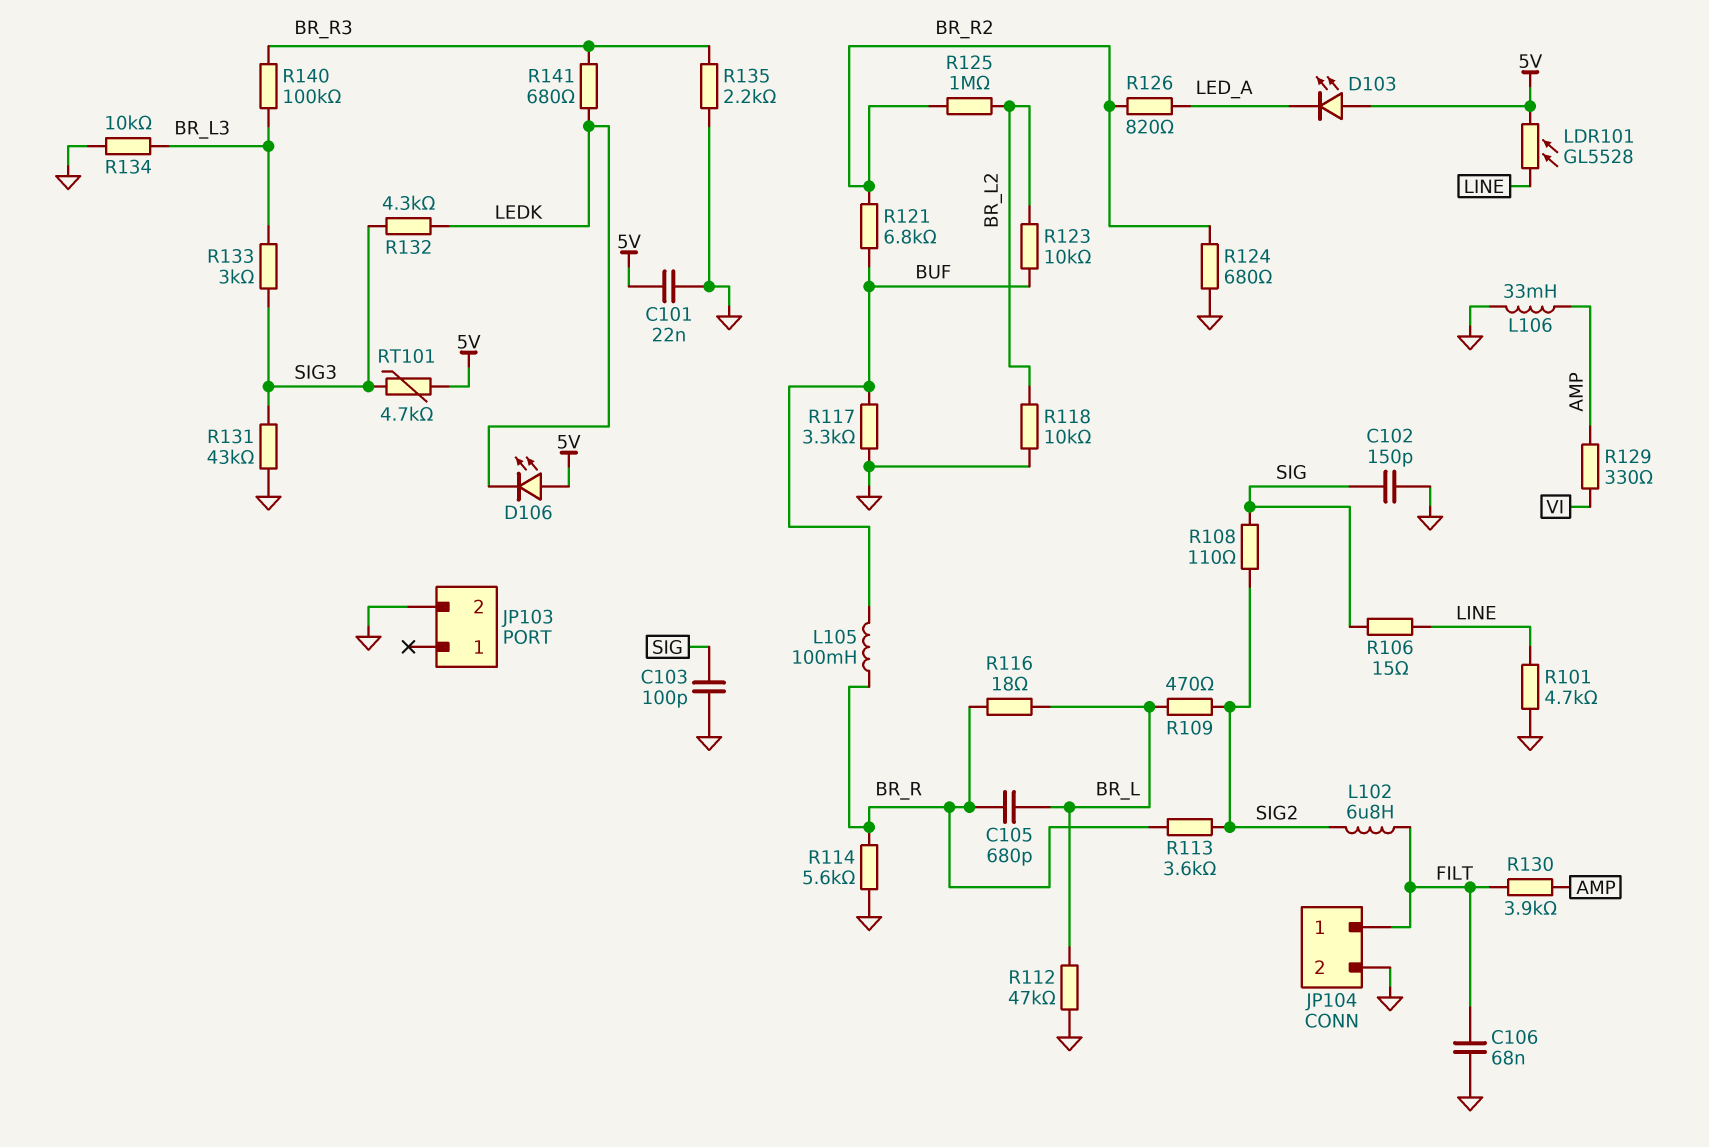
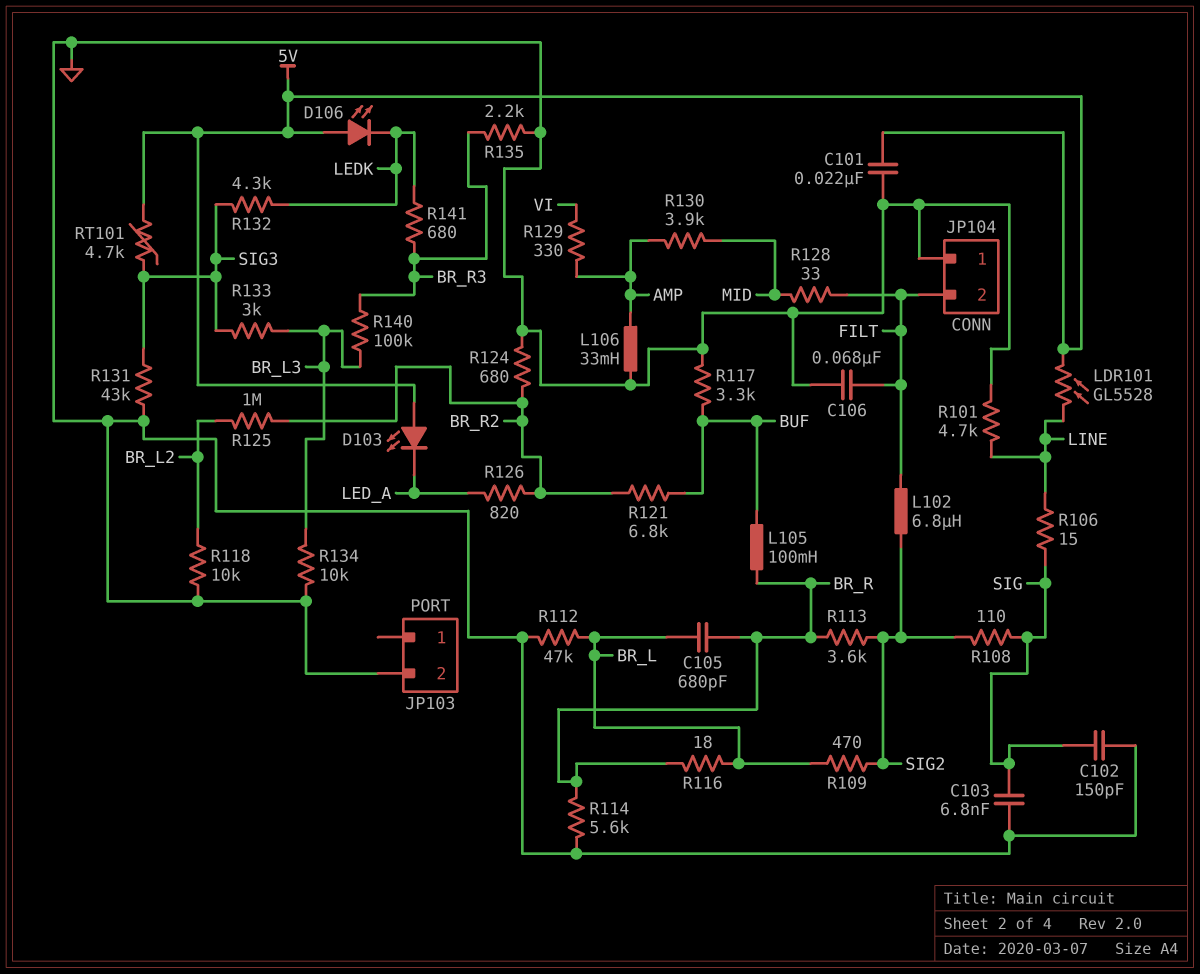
C103: 100pF (GND, SIG) -> 6.8nF (GND, SIG)
JP104 pin 1: FILT -> GND
JP104 pin 2: GND -> FILT
R123: 10k (BR_L2, BUF) -> none
R128: none -> 33 (FILT, MID)
R130: 3.9k (AMP, FILT) -> 3.9k (AMP, MID)

